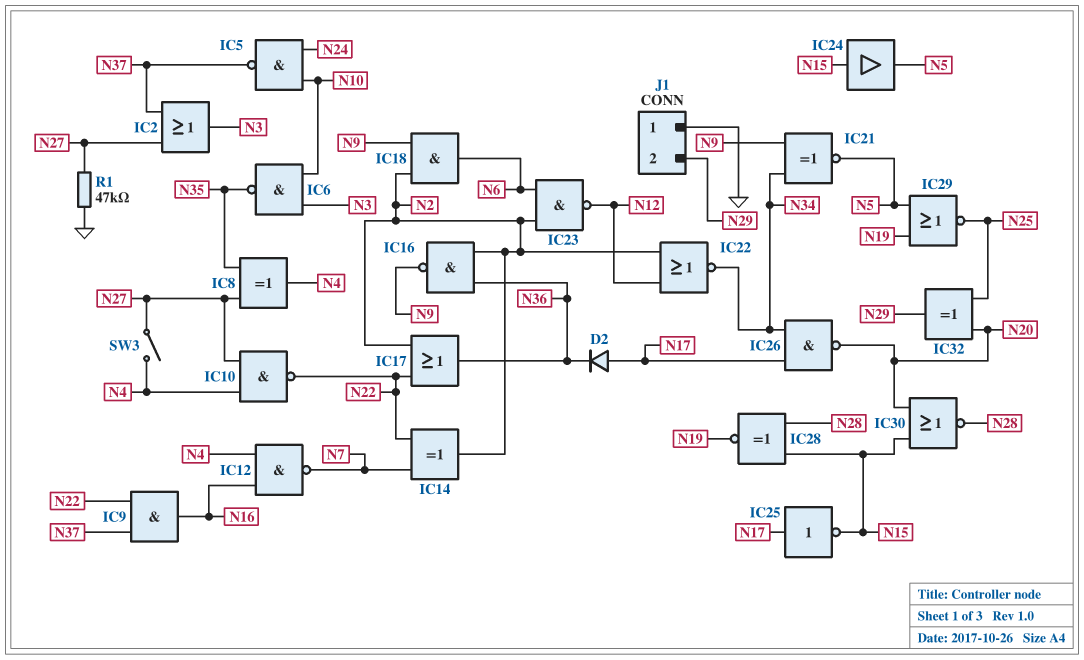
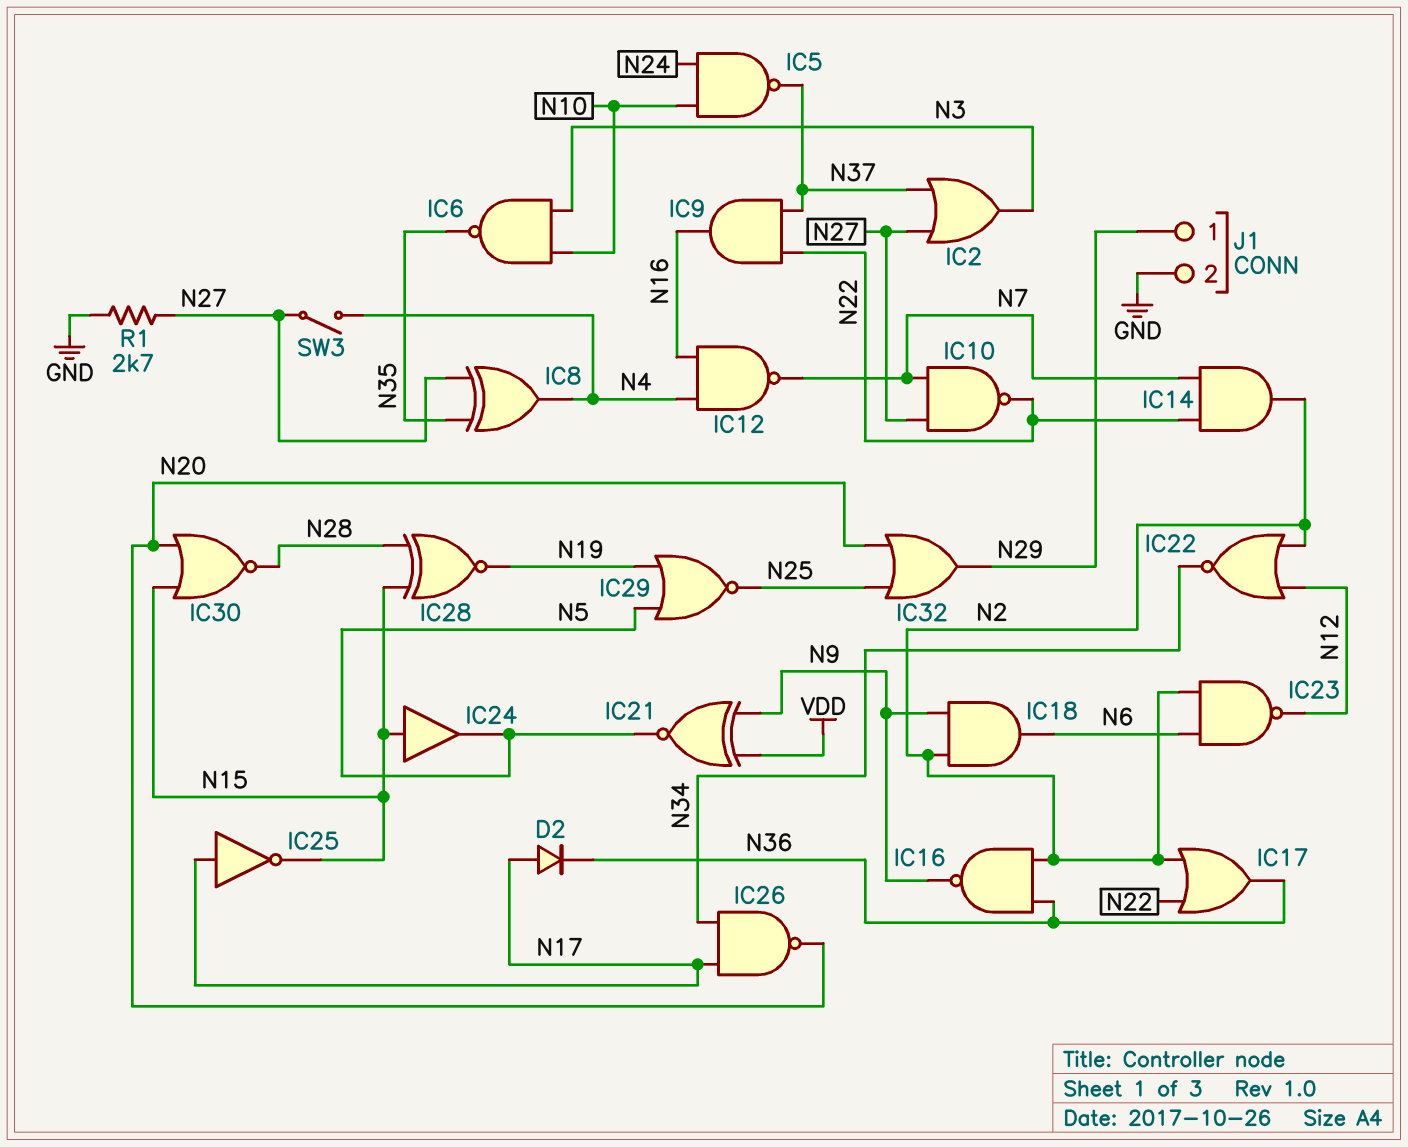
IC10: NAND (in N4, in N27, out N22) -> NAND (in N7, in N27, out N22)
IC14: XOR (in N7, in N22, out N2) -> AND (in N7, in N22, out N2)
IC21: XNOR (in N9, in N34, out N5) -> XNOR (in N9, in VDD, out N5)
IC32: XOR (in N20, in N25, out N29) -> OR (in N20, in N25, out N29)
J1 pin 1: GND -> N29
J1 pin 2: N29 -> GND
R1: 47k (GND, N27) -> 2.7k (GND, N27)

